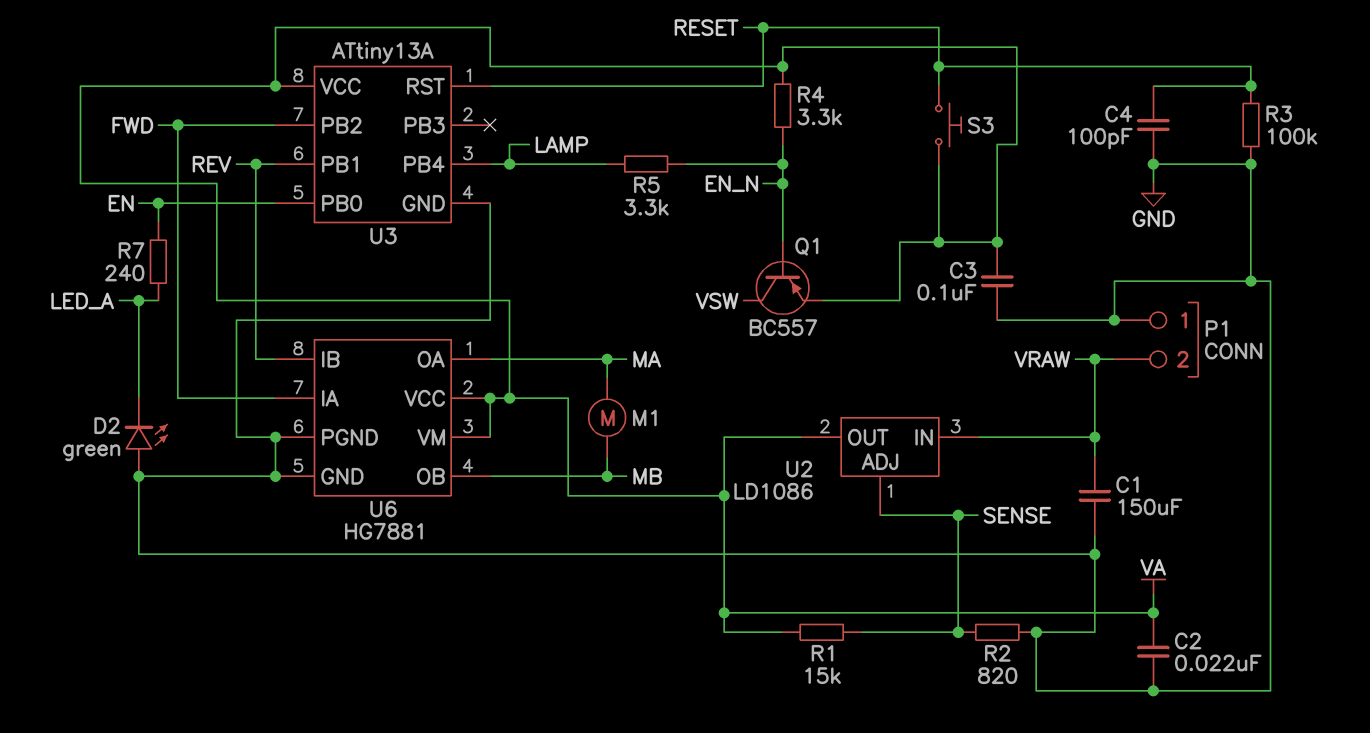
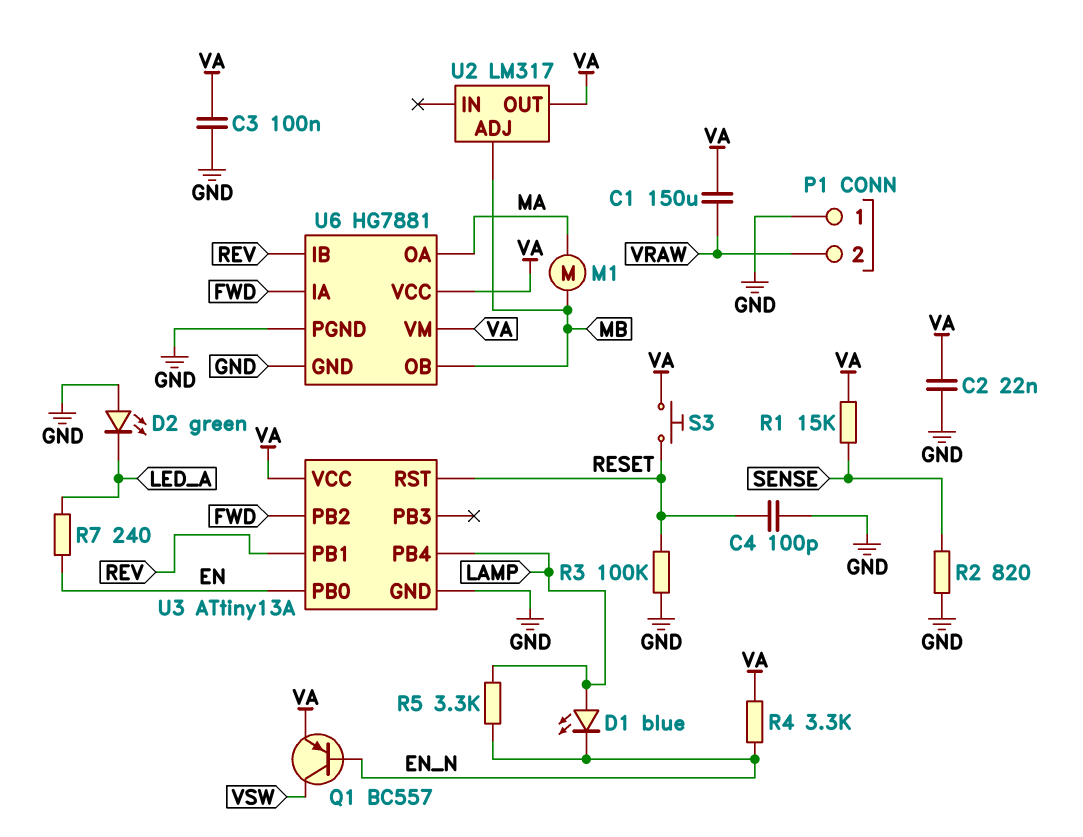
C1: 150uF (GND, VRAW) -> 150uF (VA, VRAW)
D1: none -> LED blue (A LAMP, K EN_N)
U2: LD1086 -> LM317
U2 pin ADJ: SENSE -> MB
U2 pin IN: VRAW -> none

